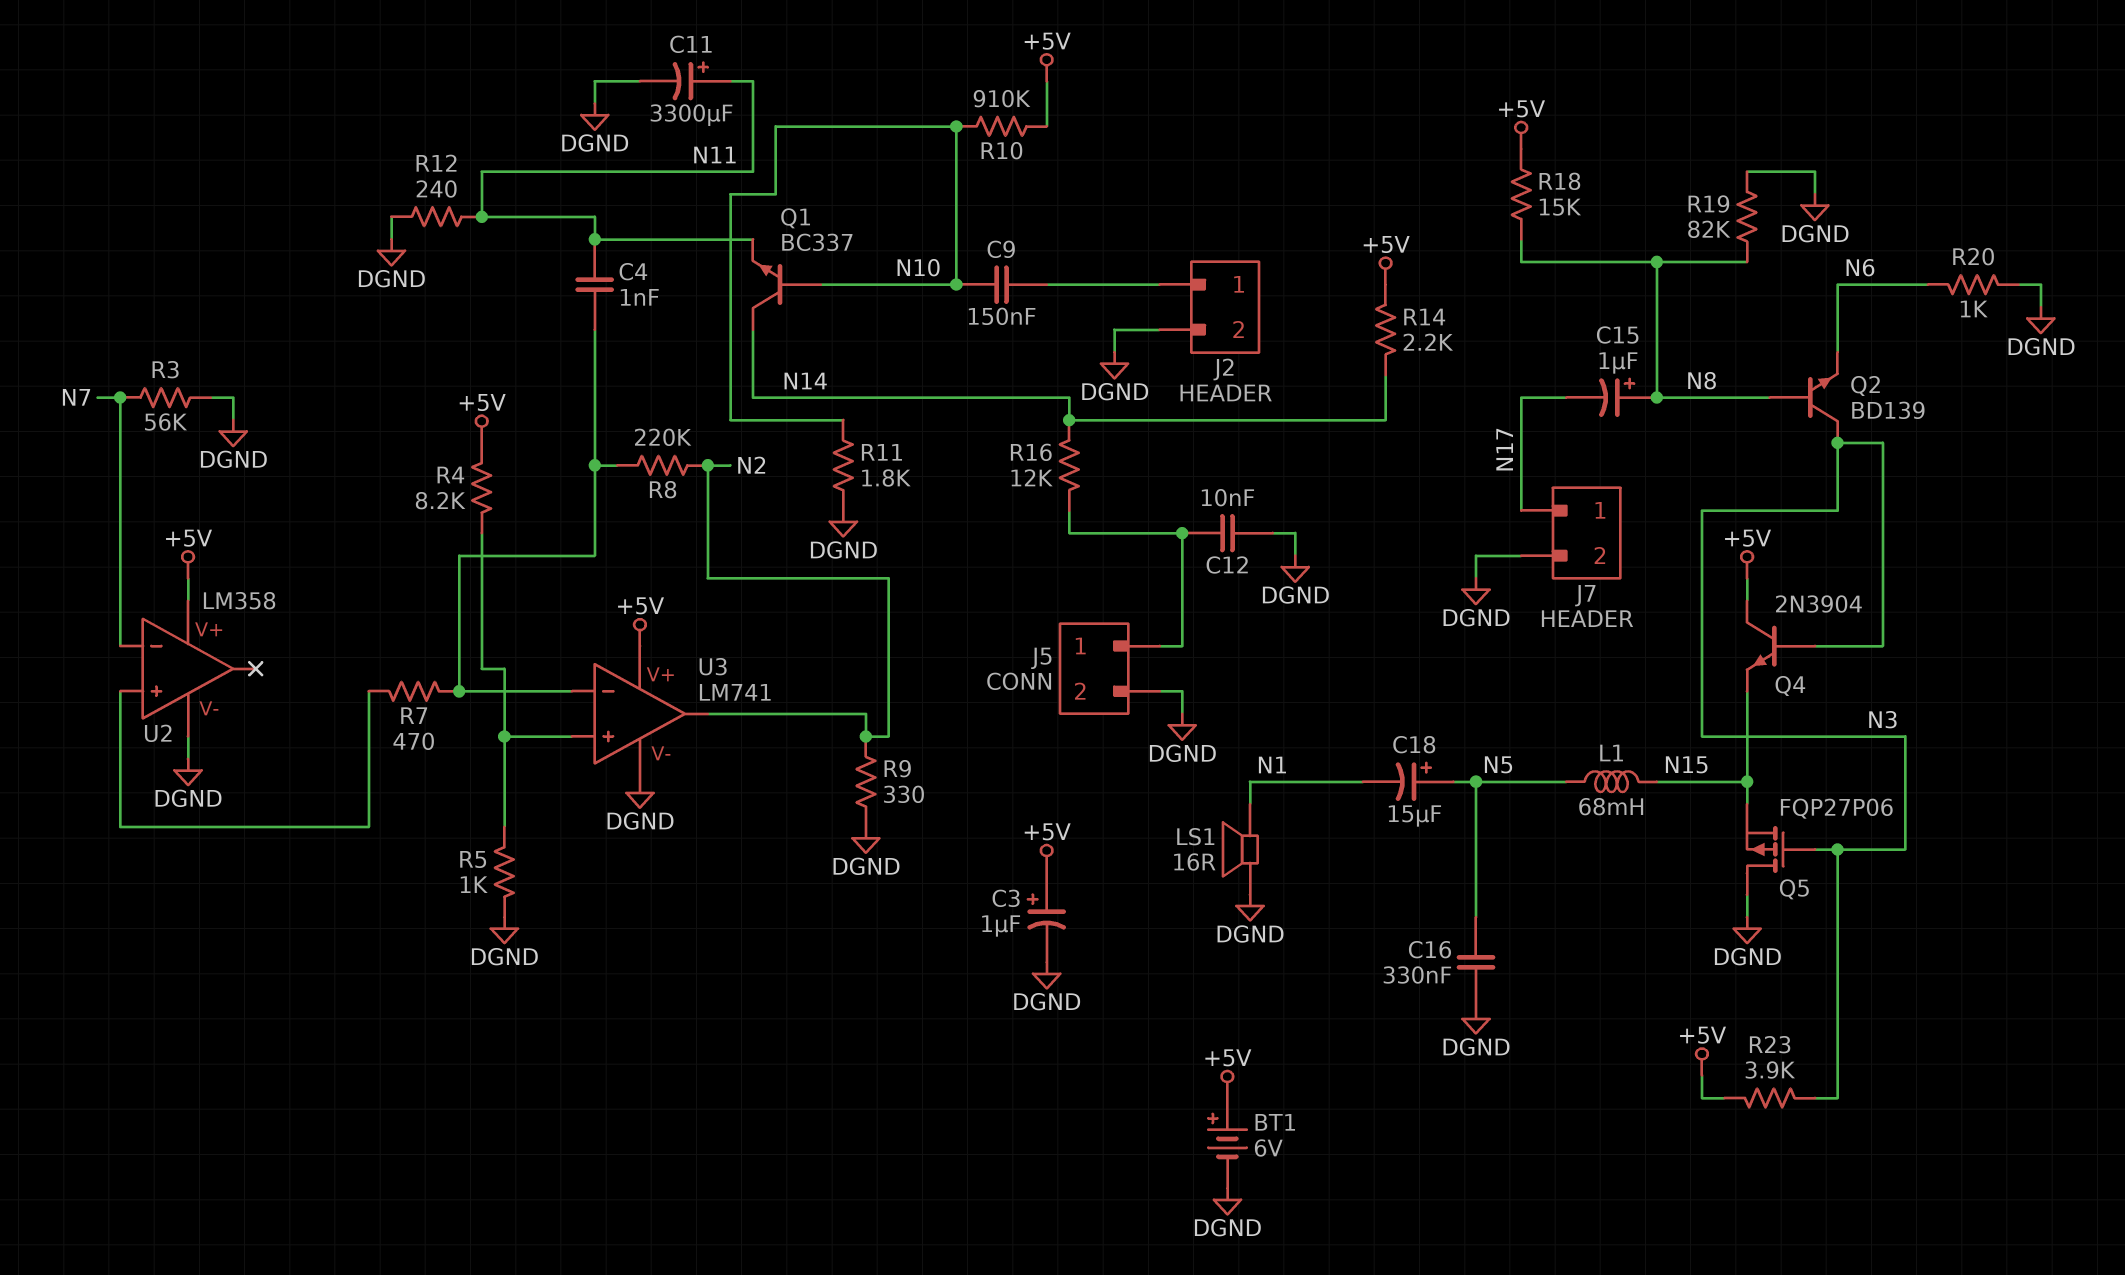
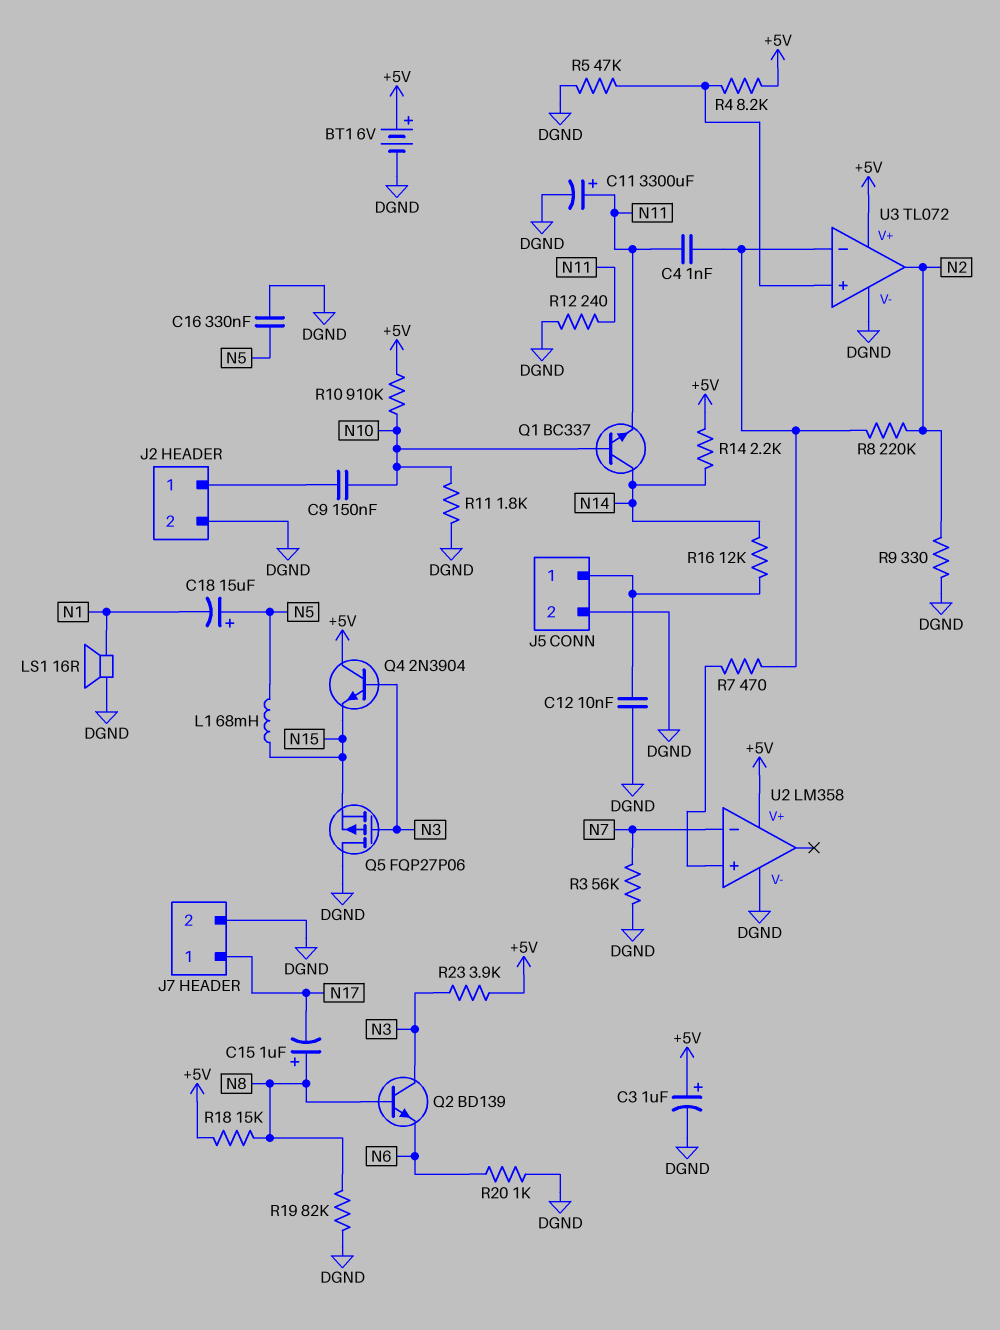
R5: 1k (DGND, U3/in+) -> 47k (DGND, U3/in+)
U3: LM741 -> TL072

